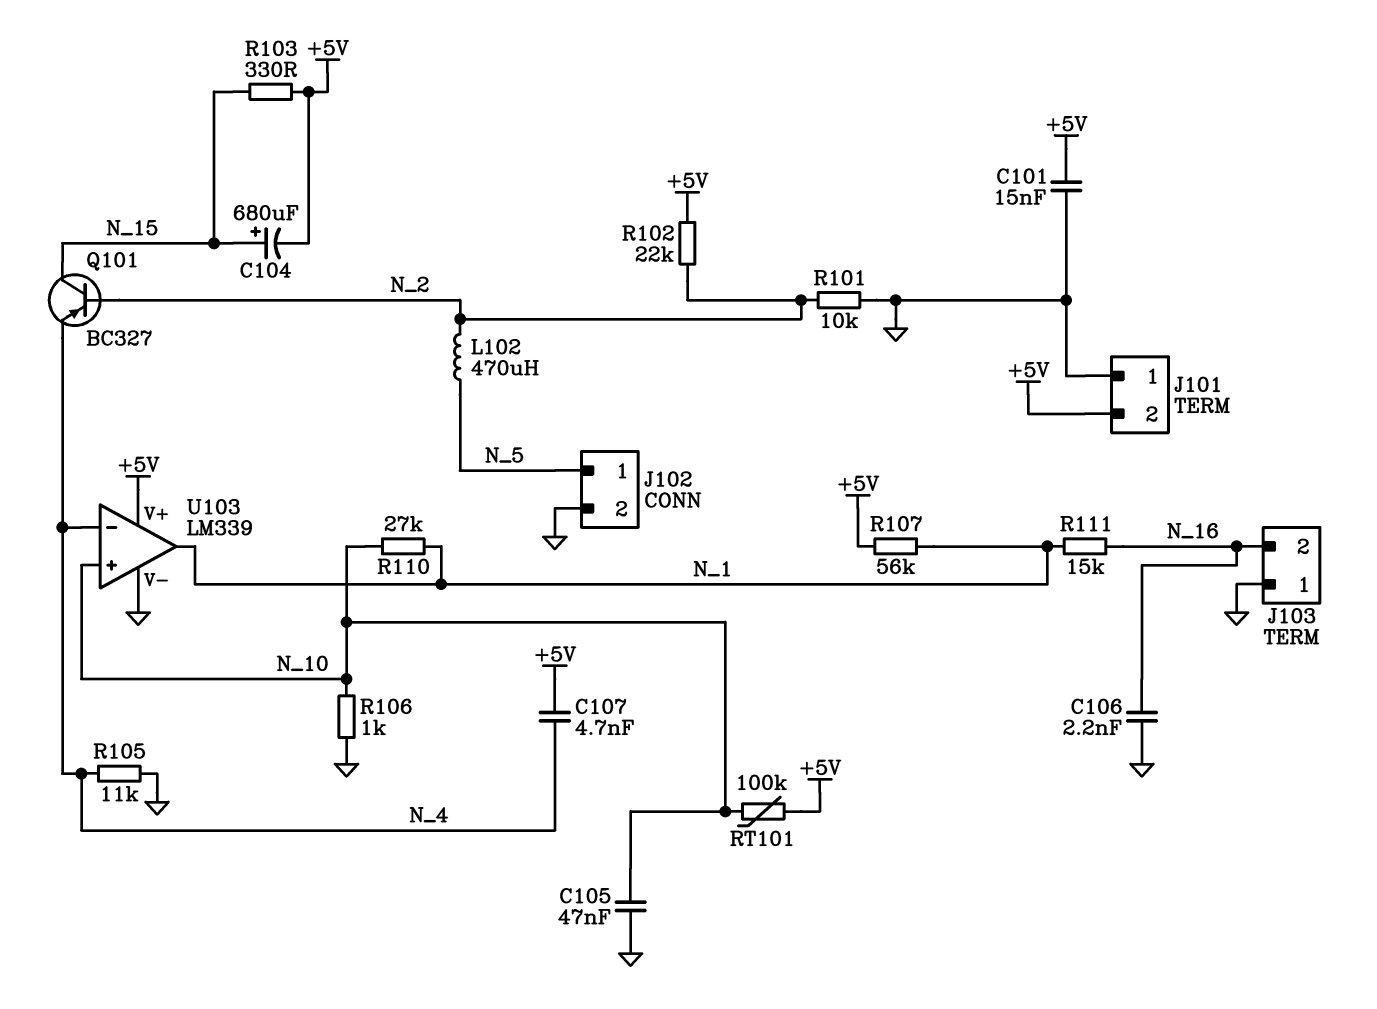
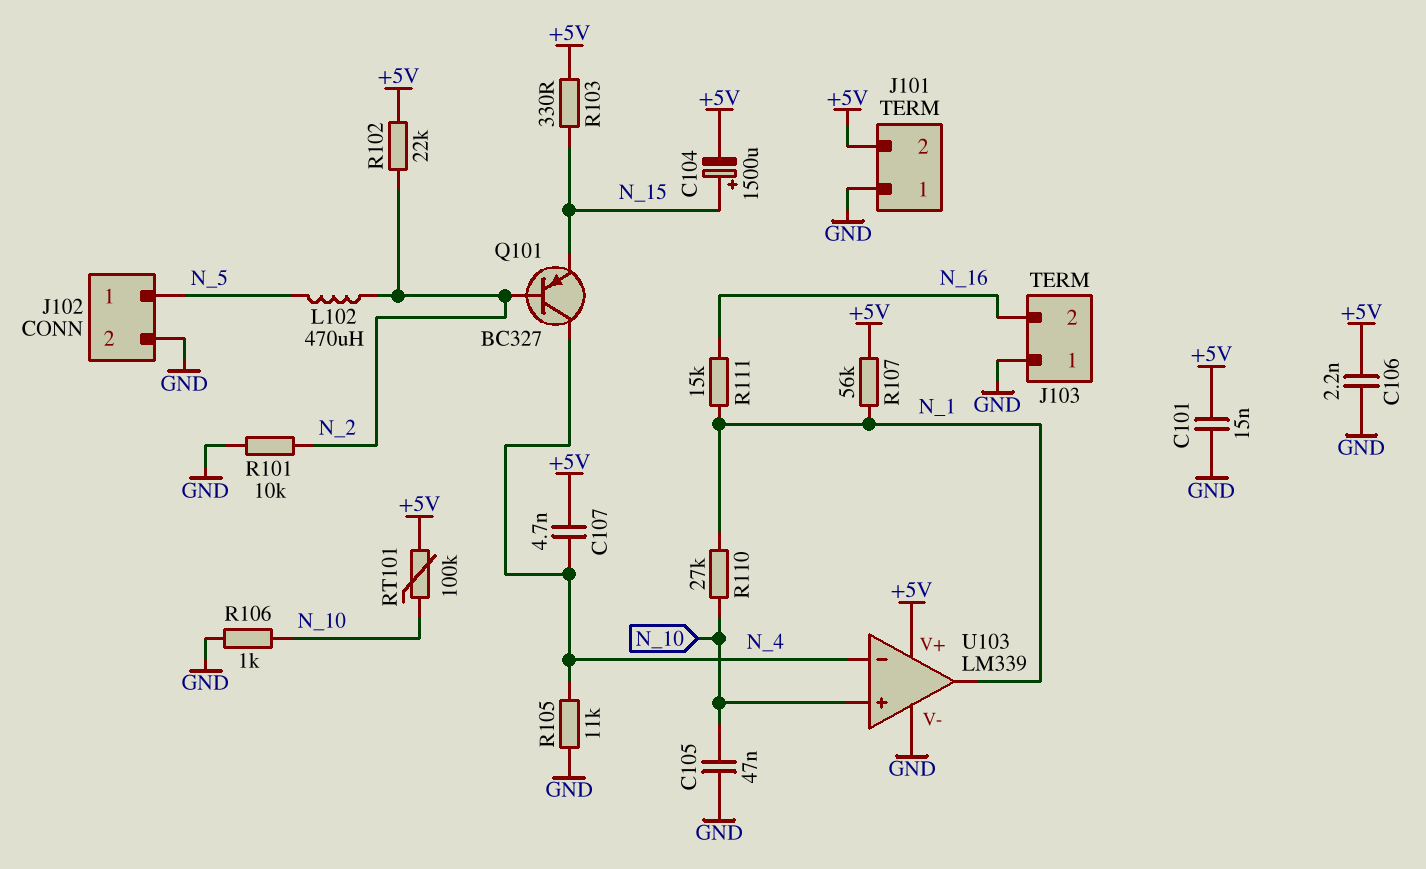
C104: 680uF (plus N_15, minus +5V) -> 1500uF (plus N_15, minus +5V)
C106: 2.2nF (GND, N_16) -> 2.2nF (+5V, GND)
Q101: PNP BC327 (B N_2, C N_15, E N_4) -> PNP BC327 (B N_2, C N_4, E N_15)

